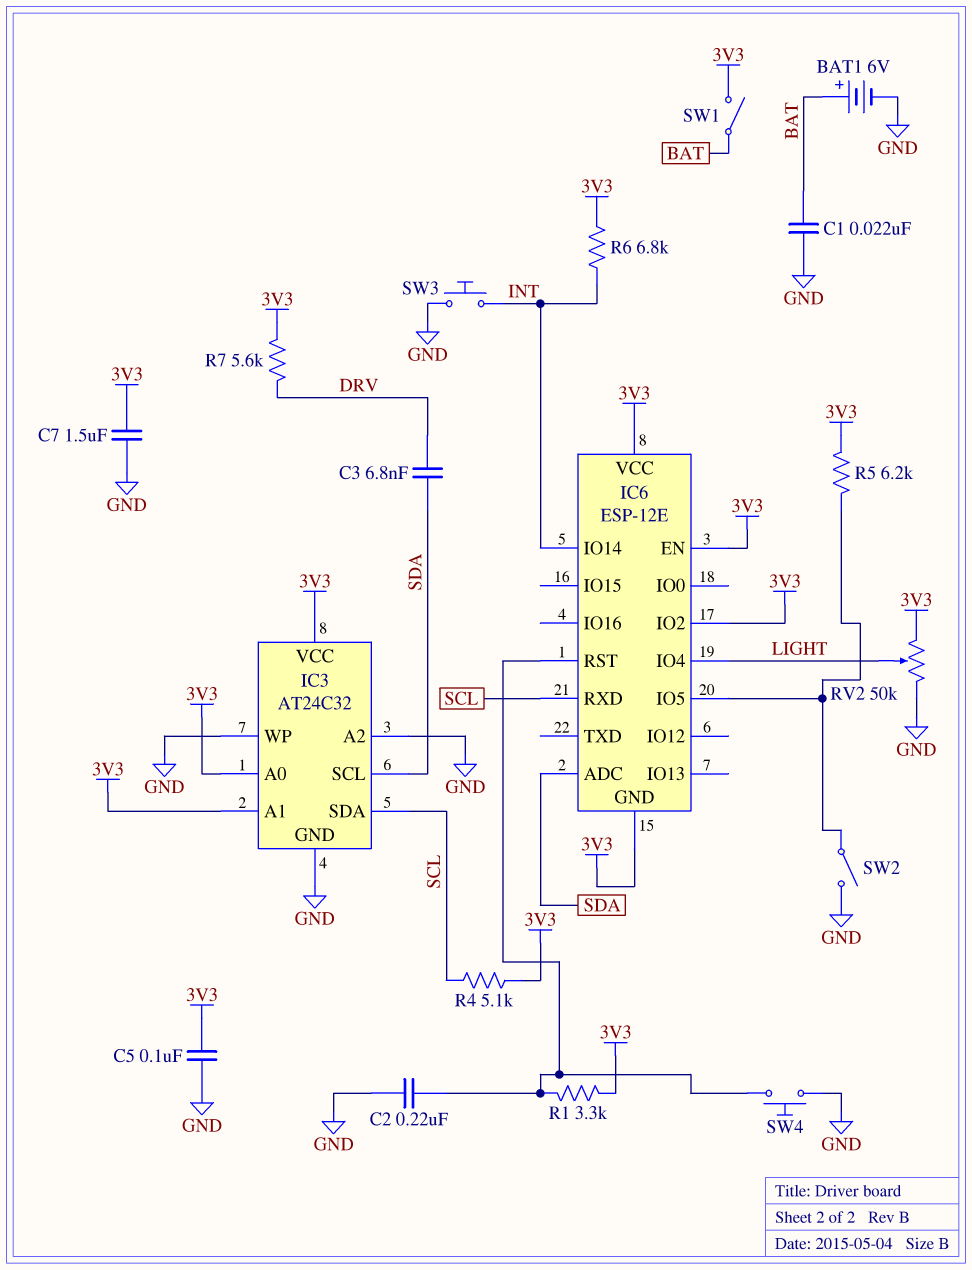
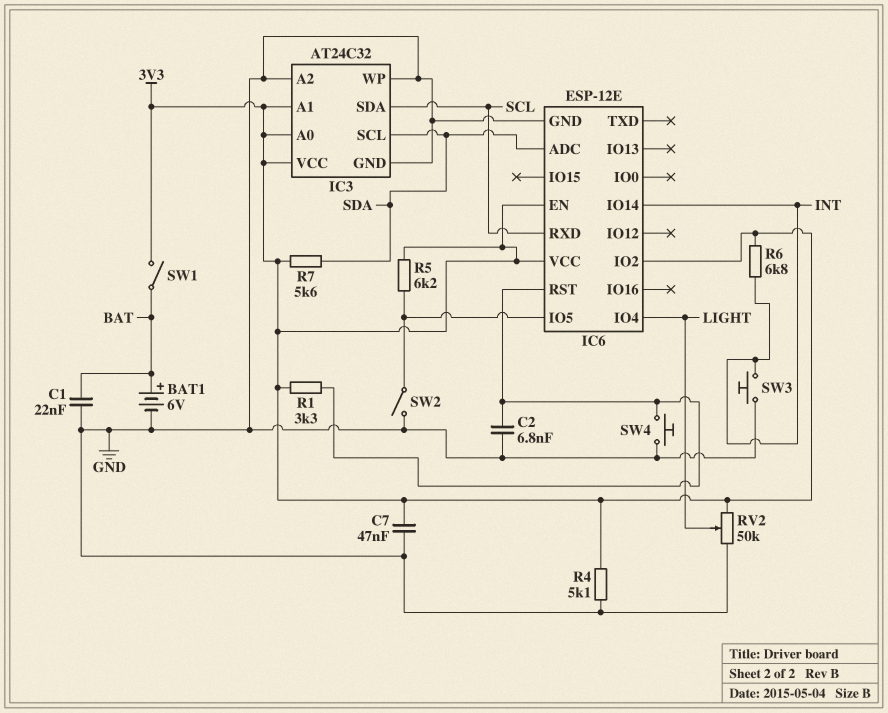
C2: 220nF (GND, IC6/RST) -> 6.8nF (GND, IC6/RST)
C3: 6.8nF (DRV, SDA) -> none
C5: 100nF (3V3, GND) -> none
C7: 1.5uF (3V3, GND) -> 47nF (3V3, GND)
IC6 pin GND: 3V3 -> GND
R4: 5.1k (3V3, SCL) -> 5.1k (3V3, GND)
R7: 5.6k (3V3, DRV) -> 5.6k (3V3, SDA)

